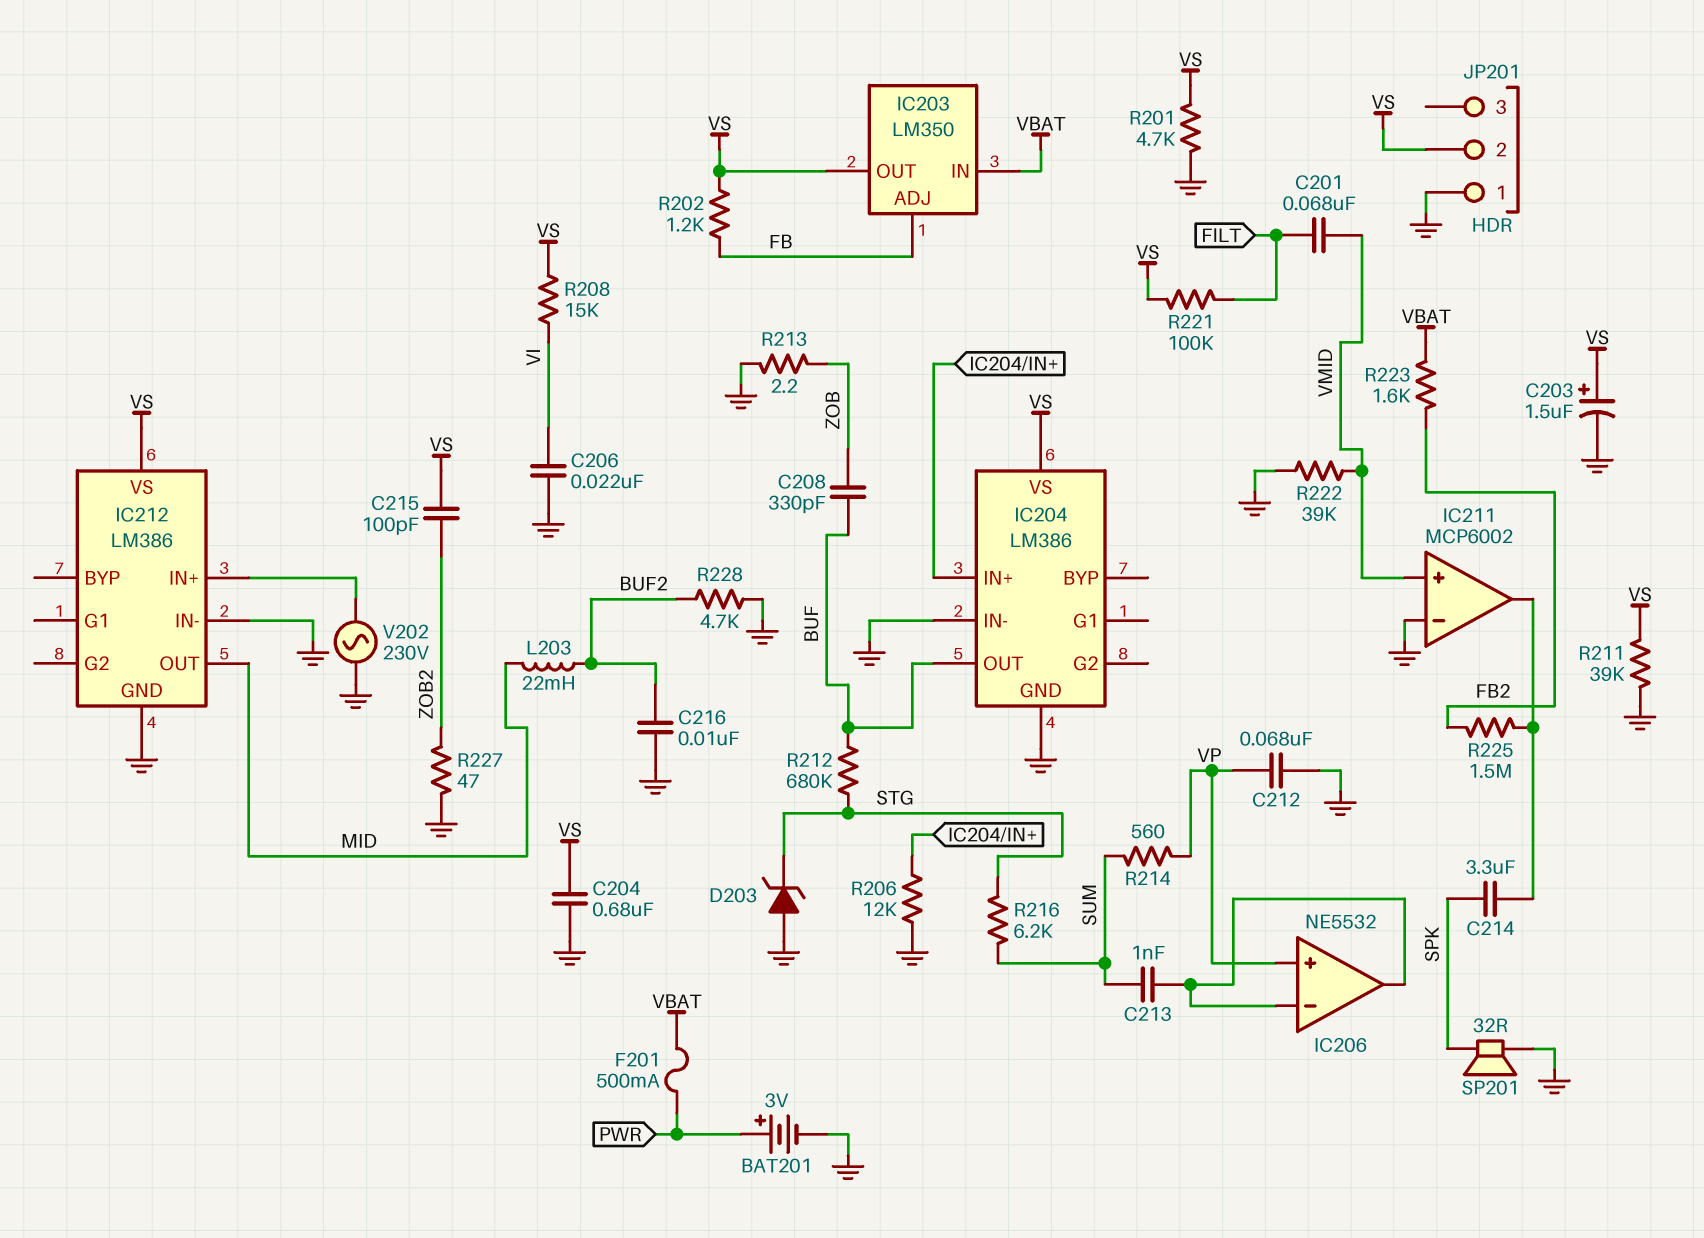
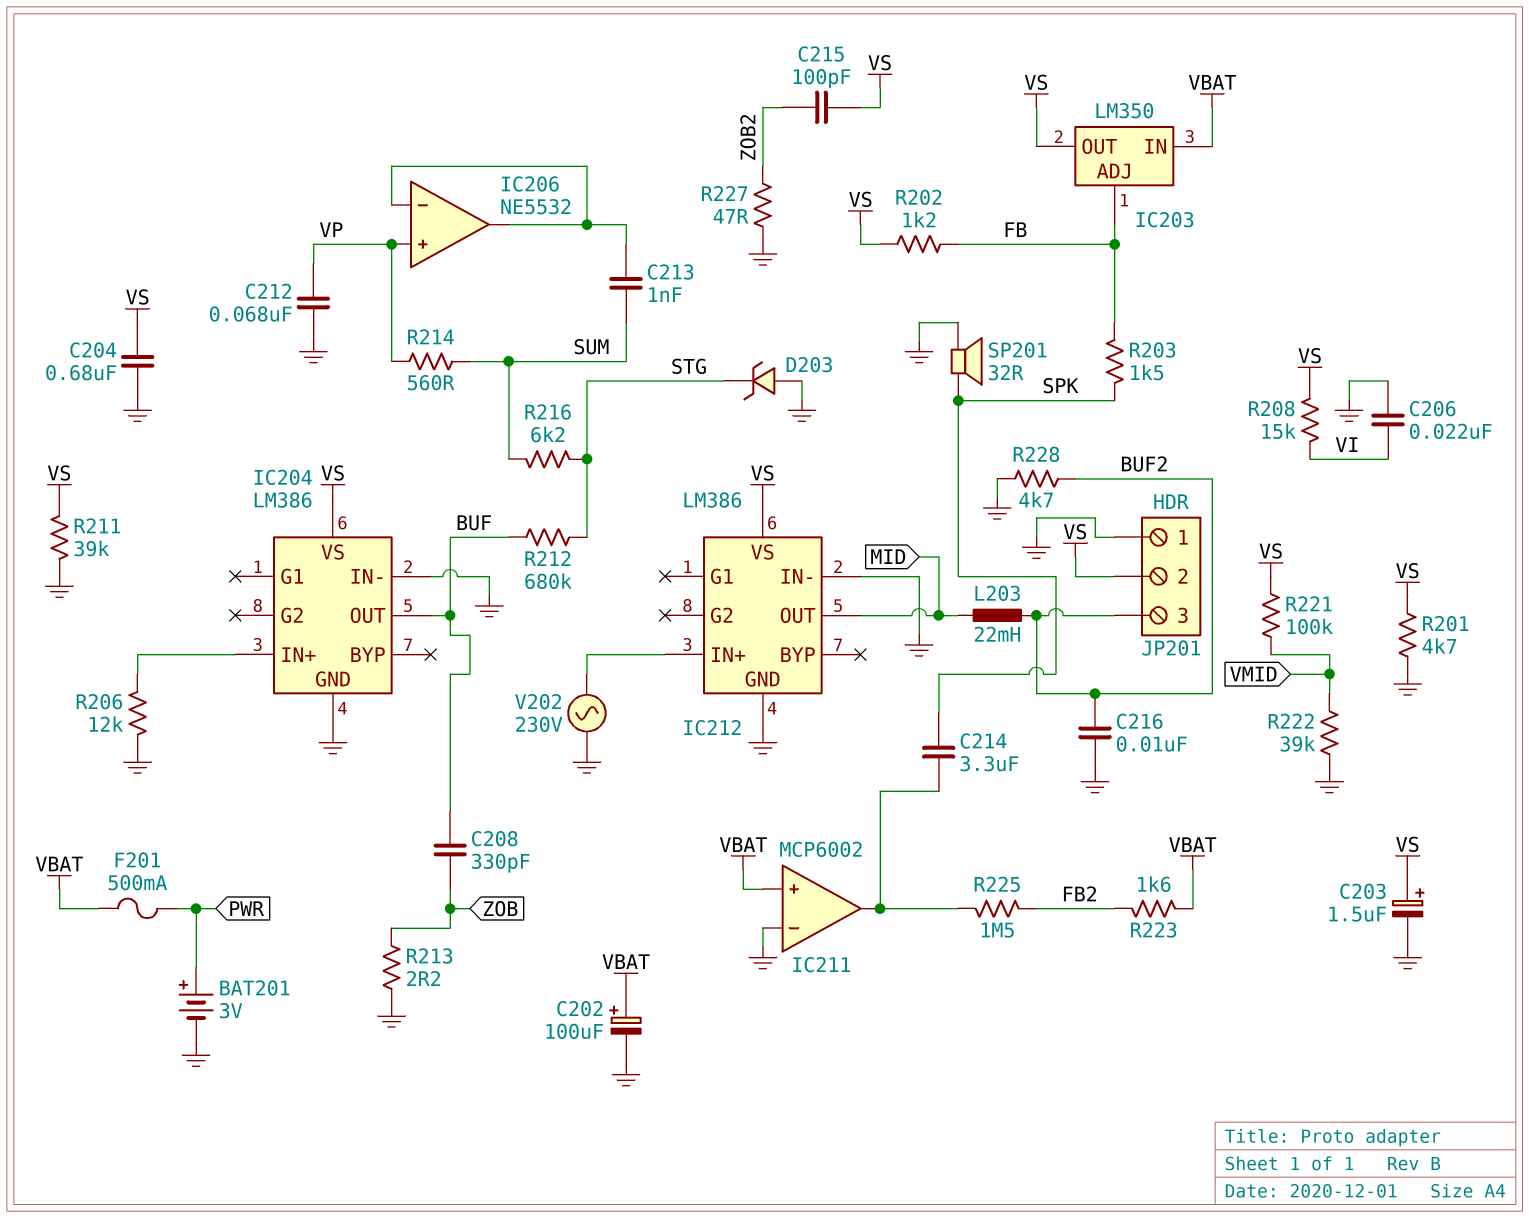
C201: 68nF (FILT, VMID) -> none
C202: none -> 100uF (plus VBAT, minus GND)
IC211 pin in+: VMID -> VBAT
JP201 pin 3: none -> BUF2
R203: none -> 1.5k (FB, SPK)
R221: 100k (FILT, VS) -> 100k (VMID, VS)

